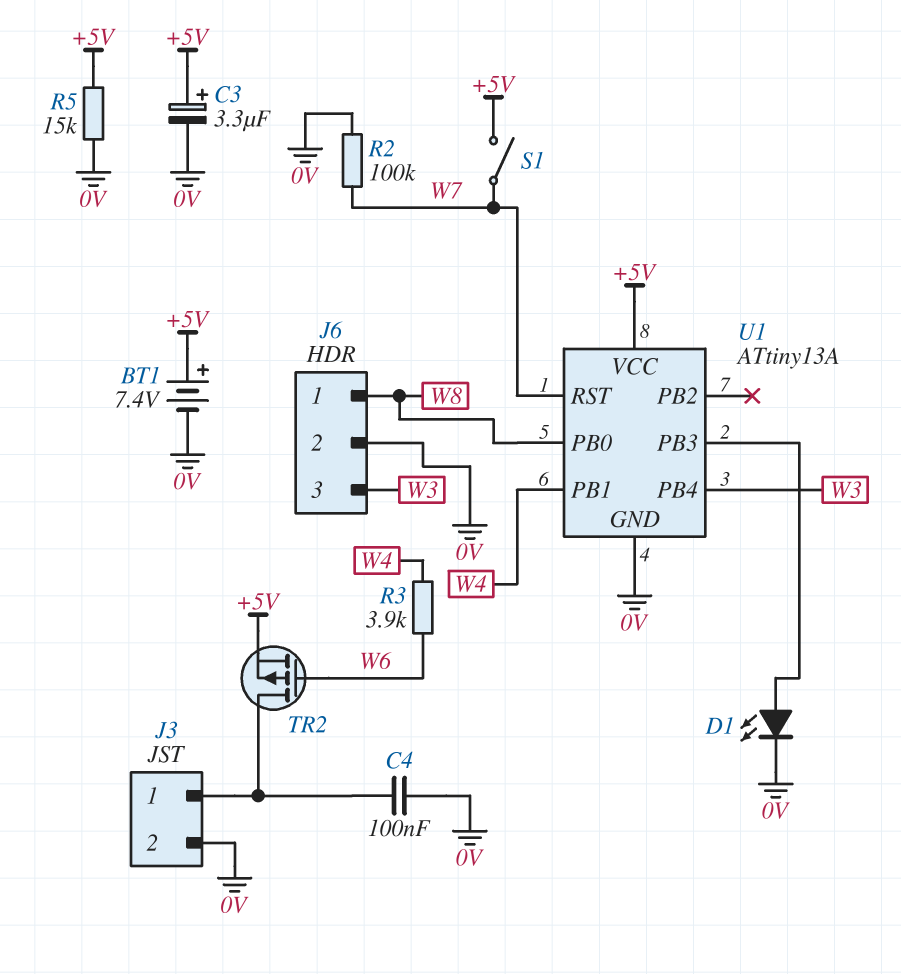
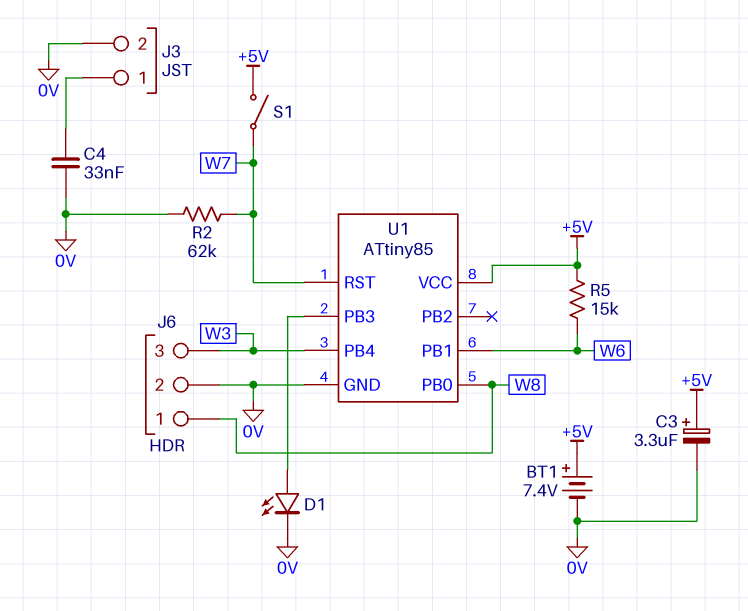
C4: 100nF (0V, J3/1) -> 33nF (0V, J3/1)
R2: 100k (0V, W7) -> 62k (0V, W7)
R3: 3.9k (W4, W6) -> none
R5: 15k (+5V, 0V) -> 15k (+5V, W6)
TR2: PMOS (G W6, D J3/1, S +5V) -> none
U1: ATtiny13A -> ATtiny85
U1 pin PB1: W4 -> W6

